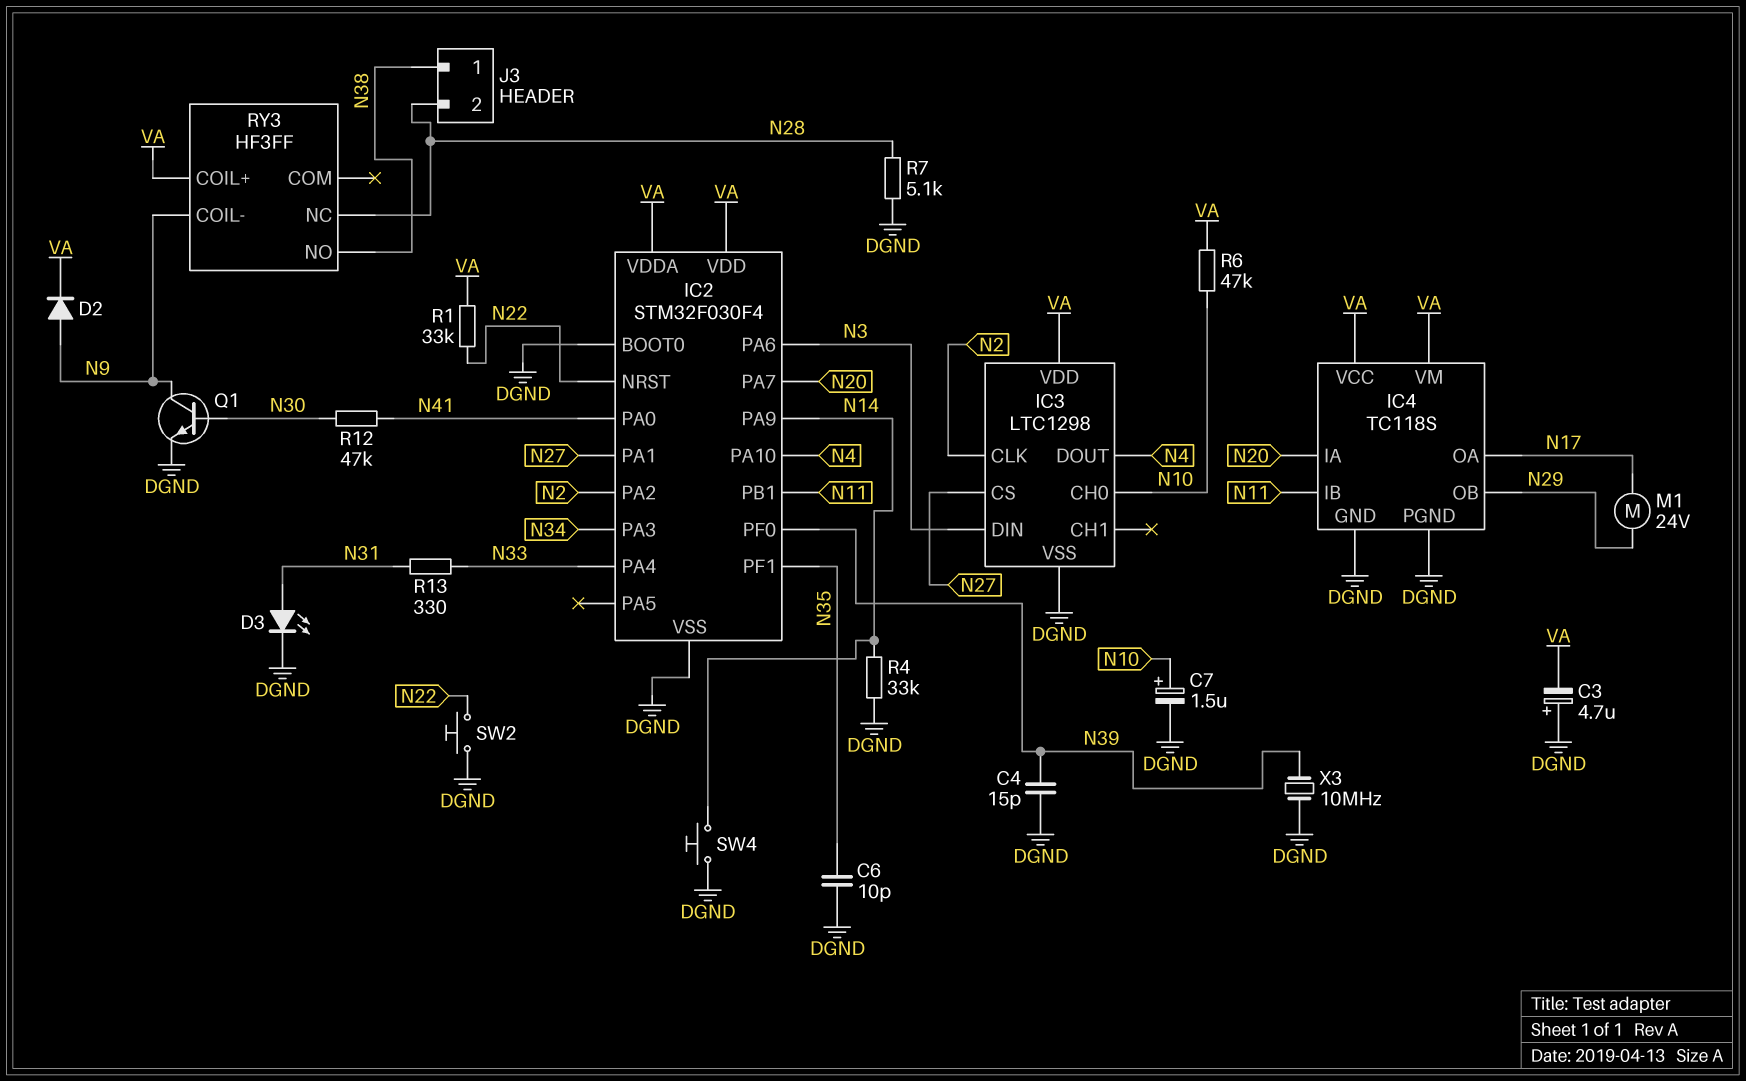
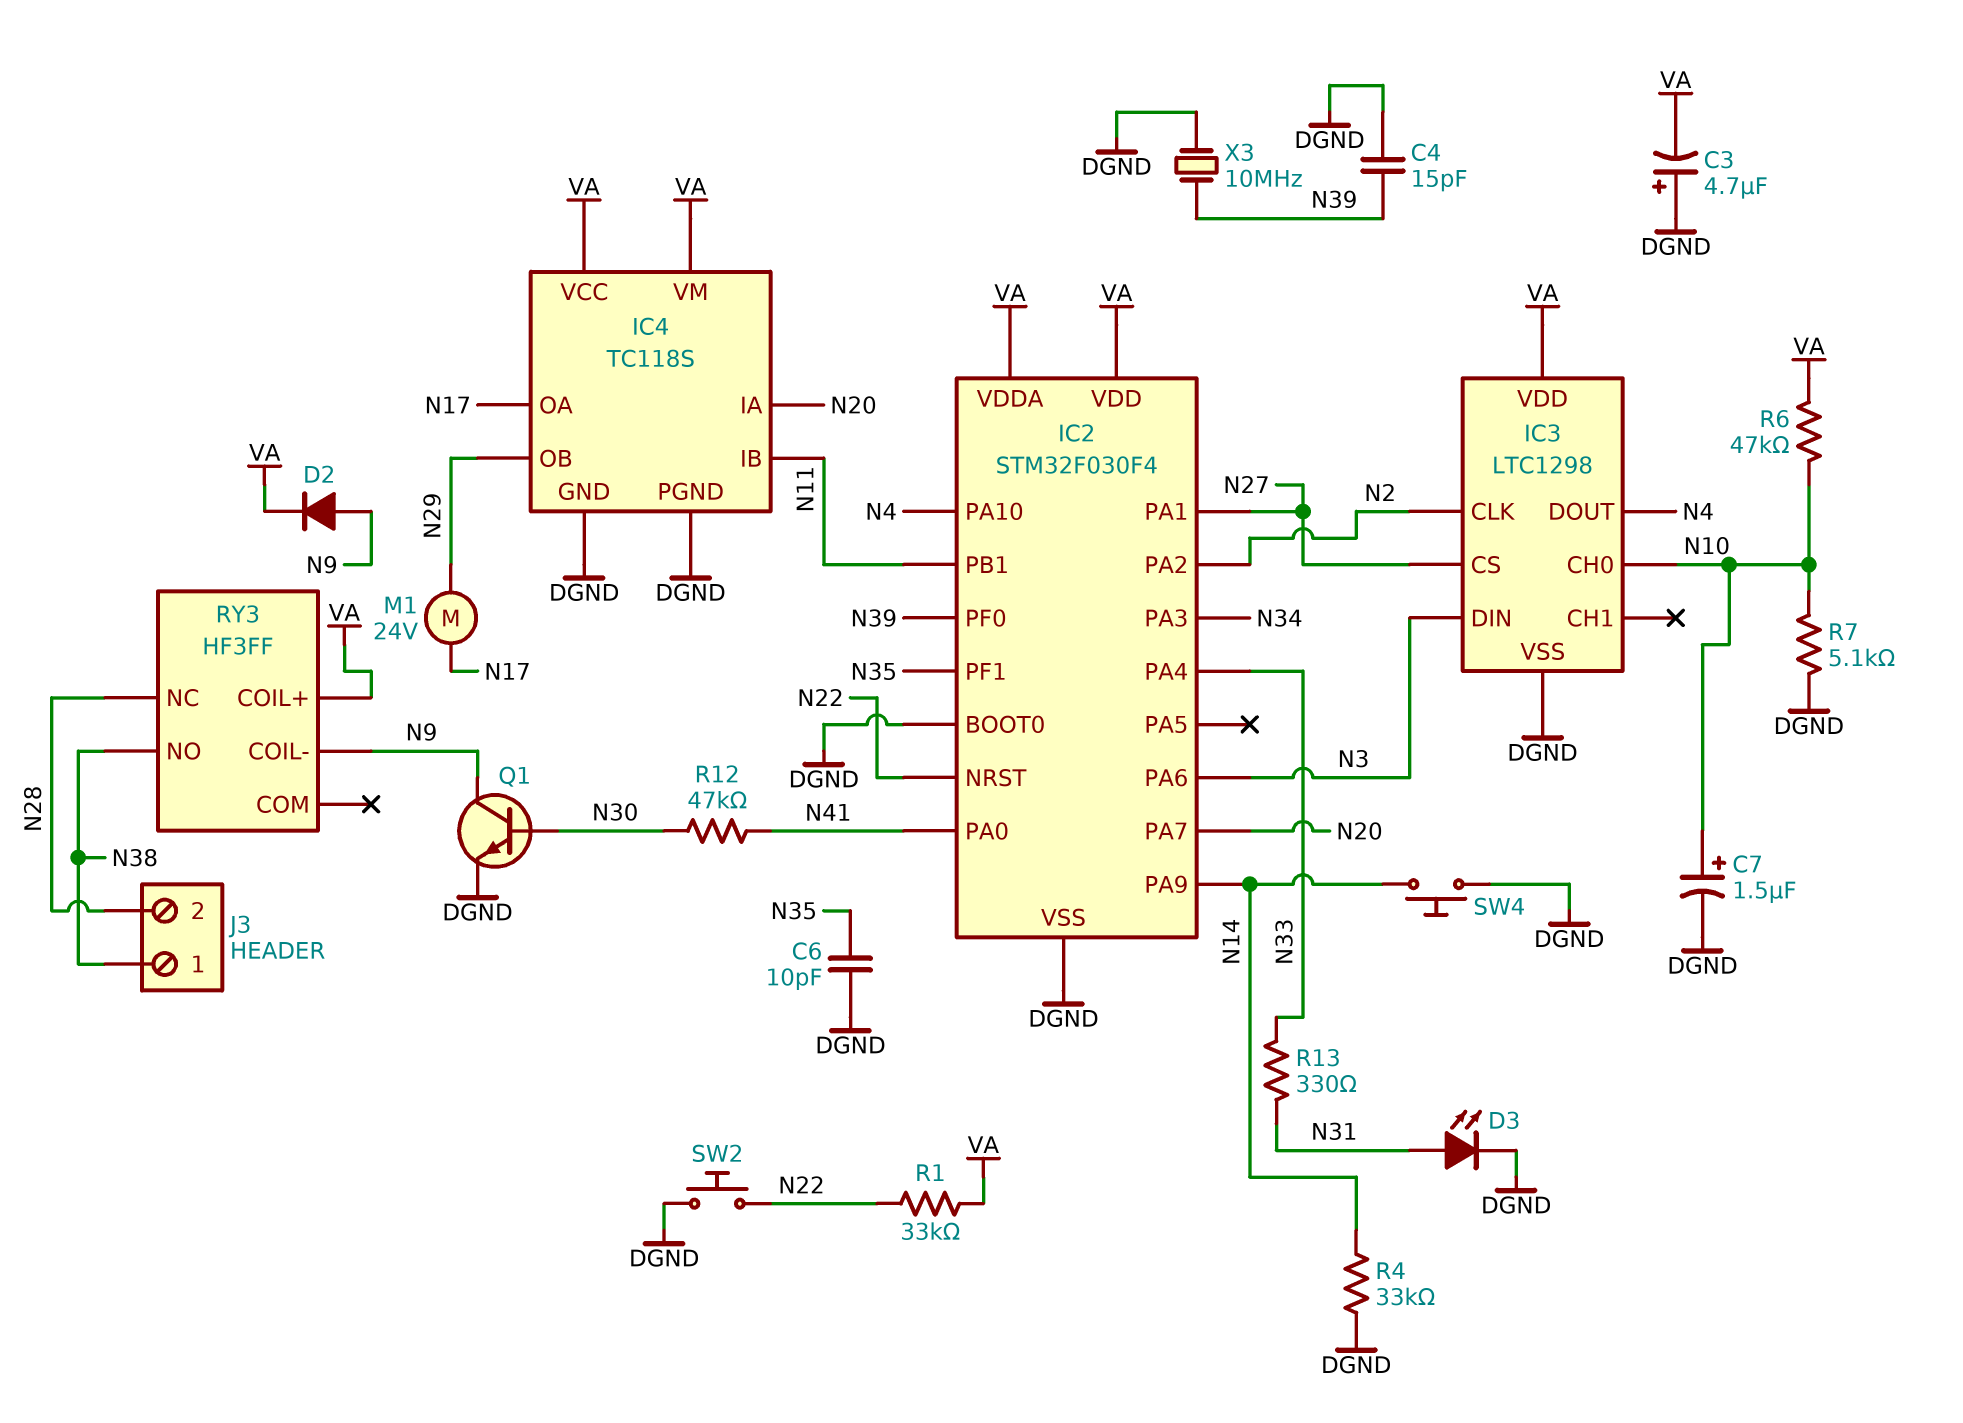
R7: 5.1k (DGND, N28) -> 5.1k (DGND, N10)

